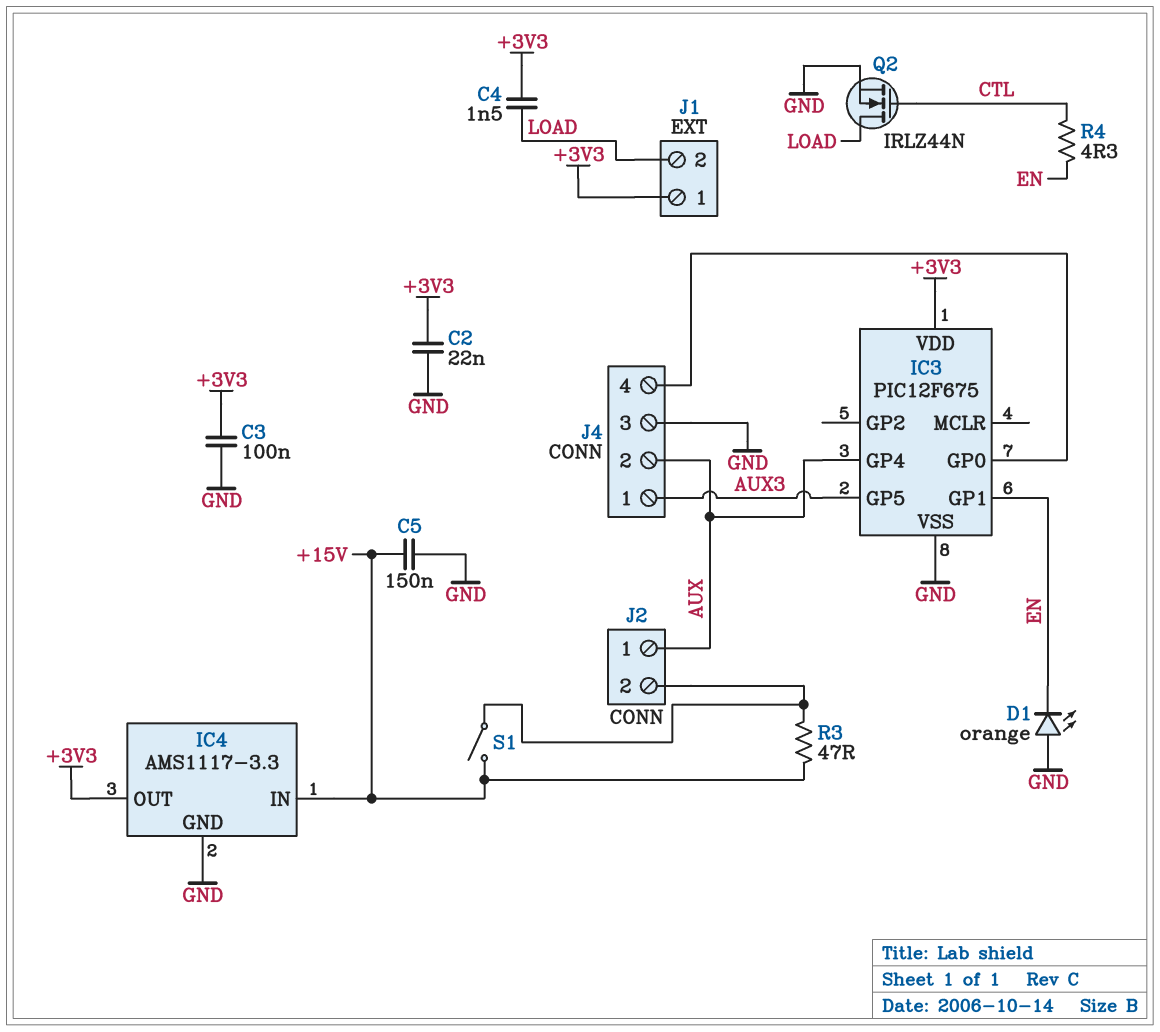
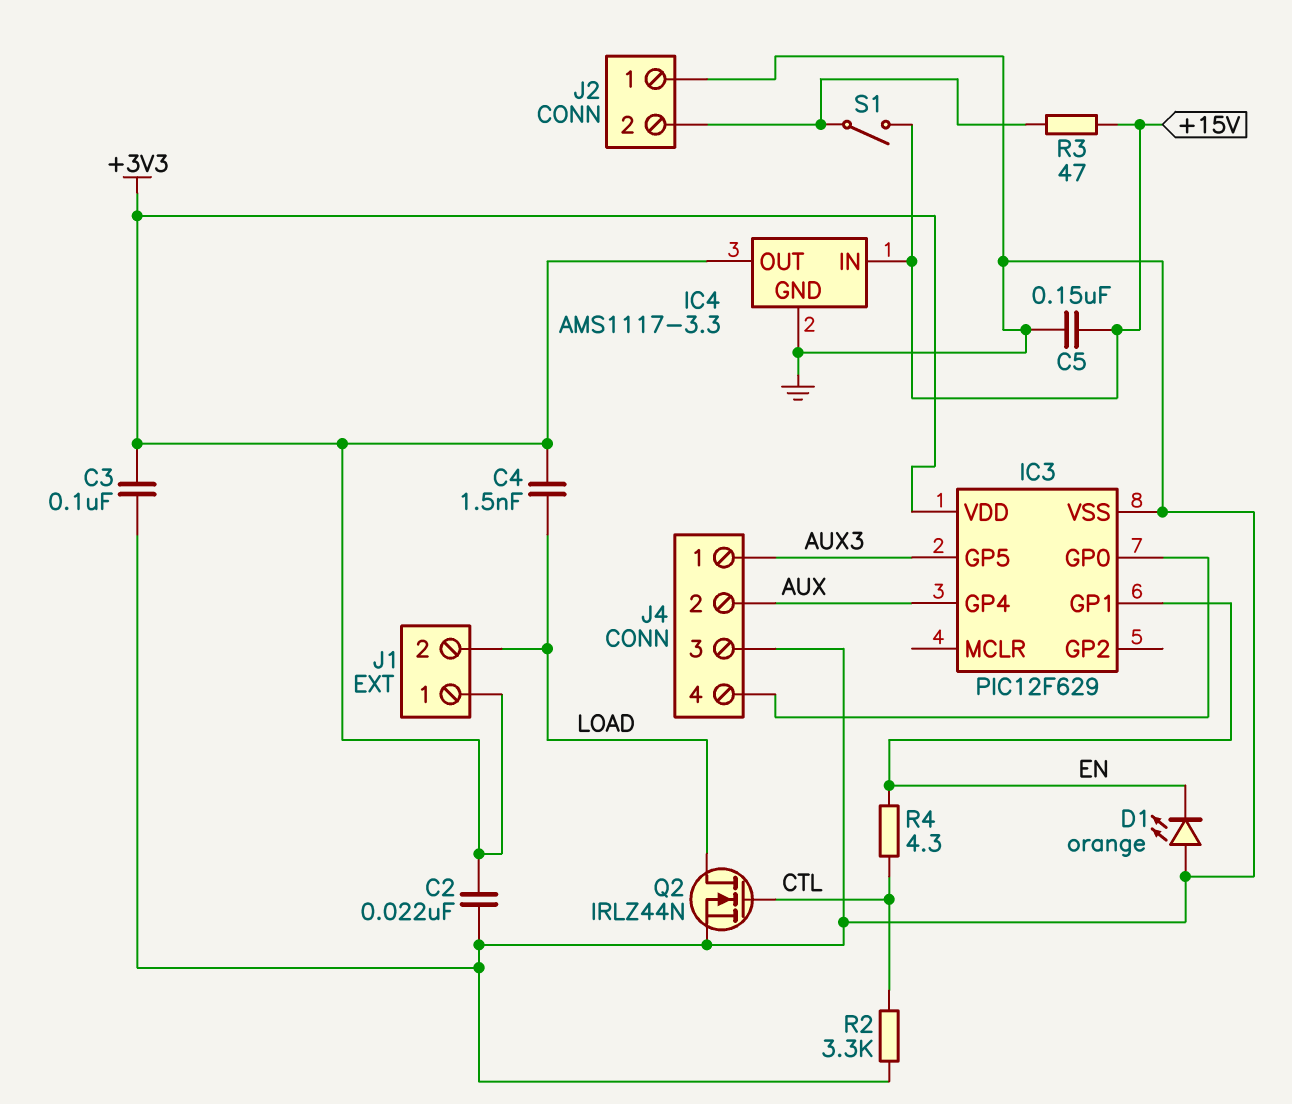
IC3: PIC12F675 -> PIC12F629
J2 pin 1: AUX -> GND
R2: none -> 3.3k (CTL, GND)

